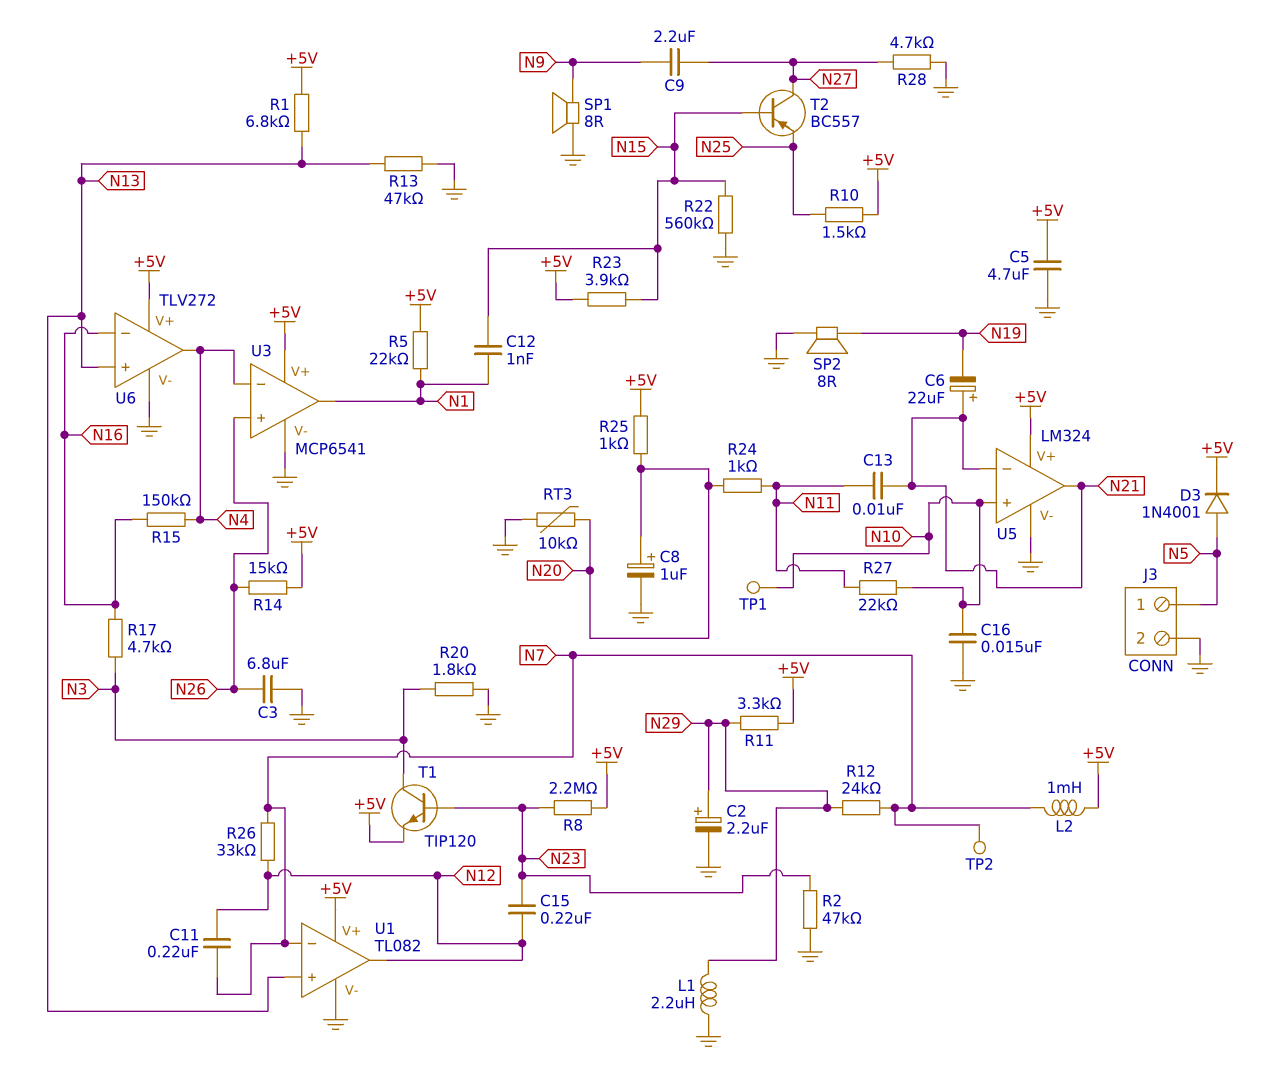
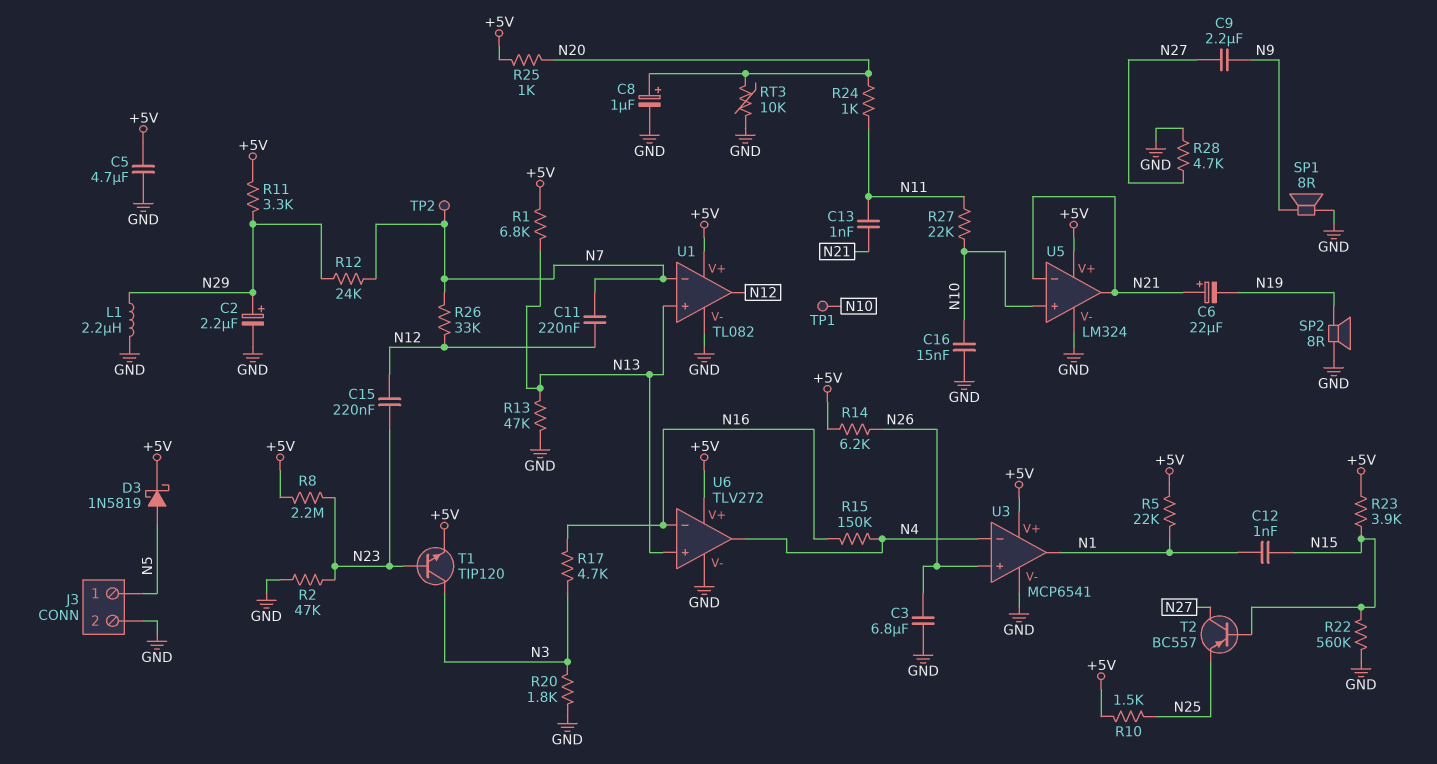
C13: 10nF (N11, N21) -> 1nF (N11, N21)
D3: diode 1N4001 (A N5, K +5V) -> schottky 1N5819 (A N5, K +5V)
L2: 1mH (+5V, N7) -> none
R14: 15k (+5V, N26) -> 6.2k (+5V, N26)

